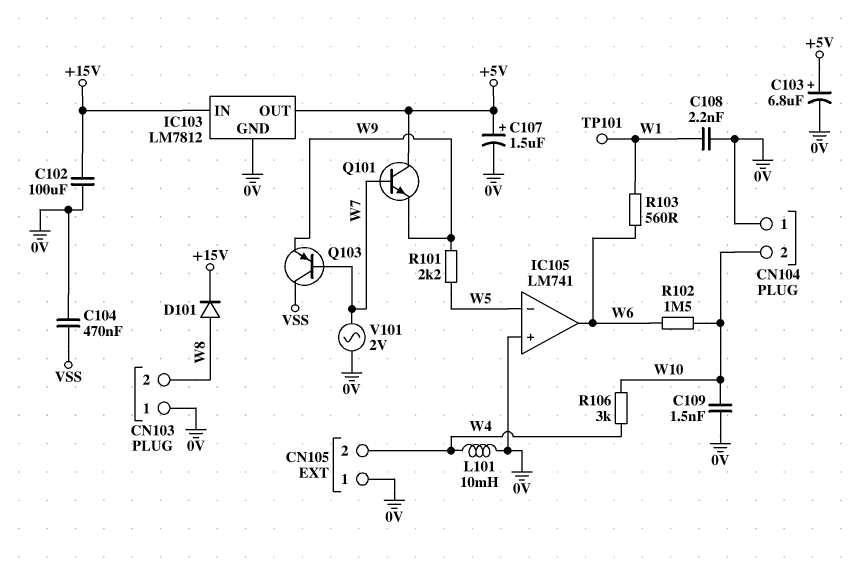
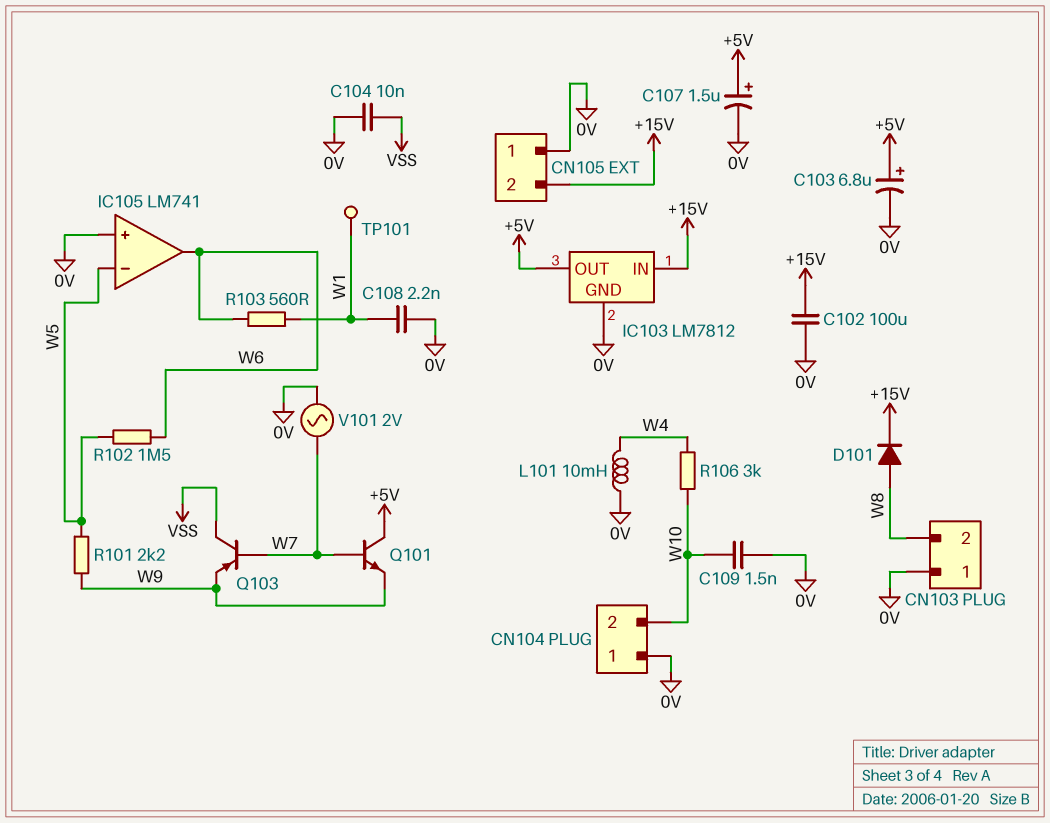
C104: 470nF (0V, VSS) -> 10nF (0V, VSS)
CN105 pin 2: W4 -> +15V
R102: 1.5M (W6, W10) -> 1.5M (W5, W6)

